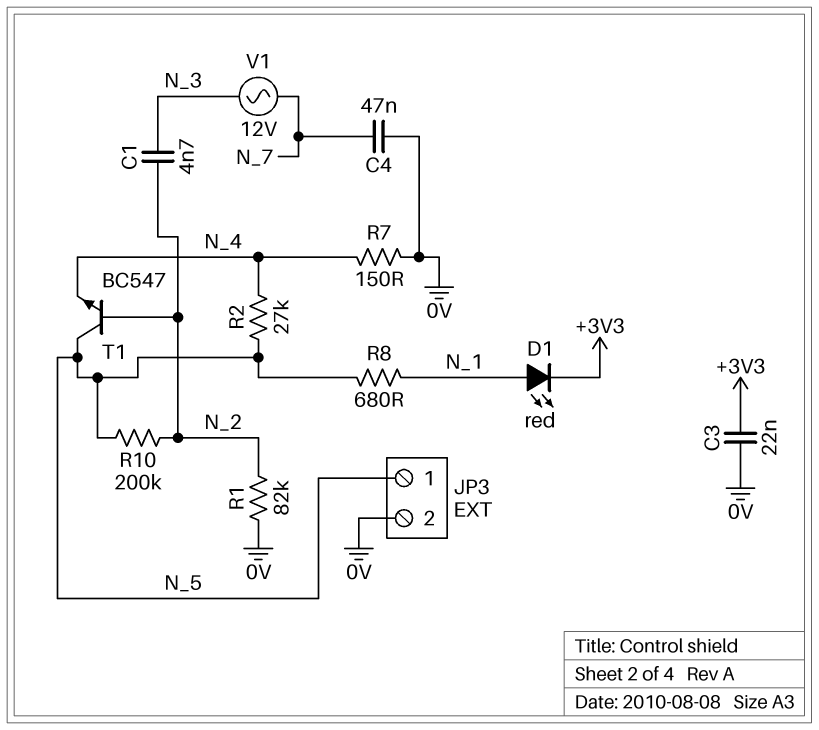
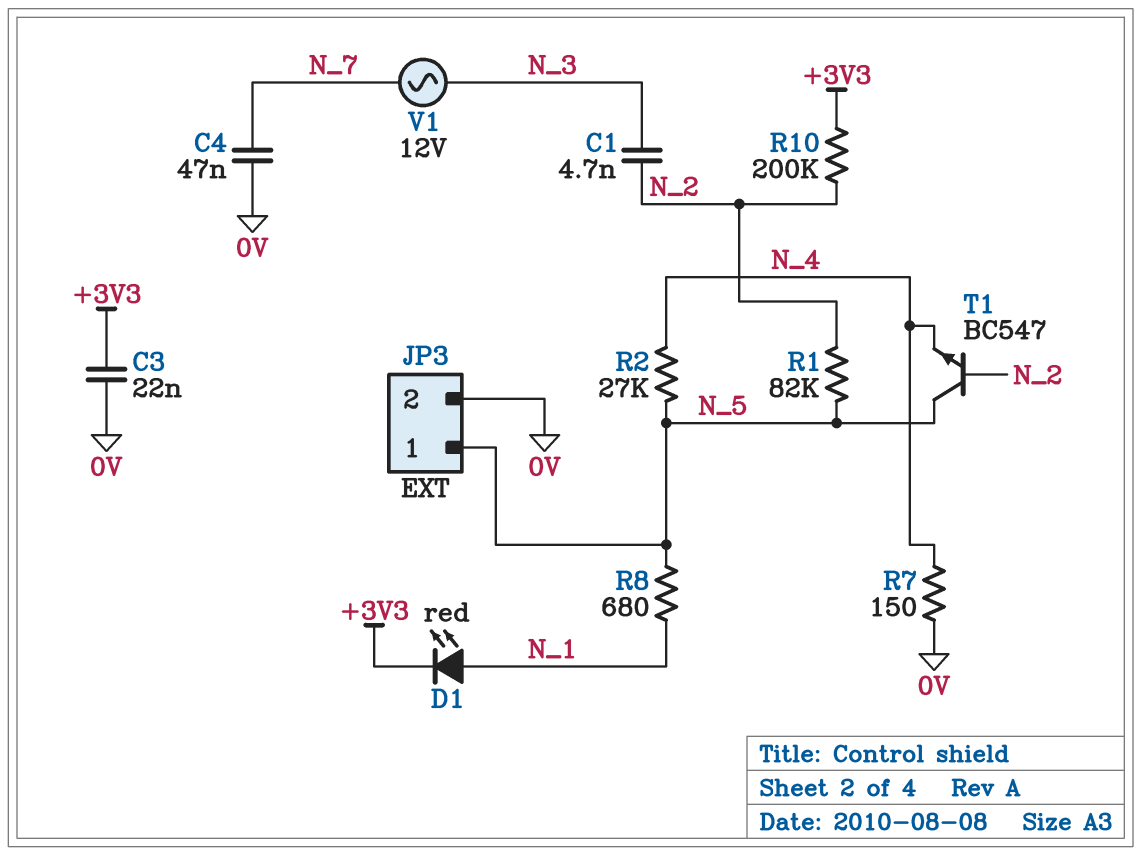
R1: 82k (0V, N_2) -> 82k (N_2, N_5)
R10: 200k (N_2, N_5) -> 200k (+3V3, N_2)

